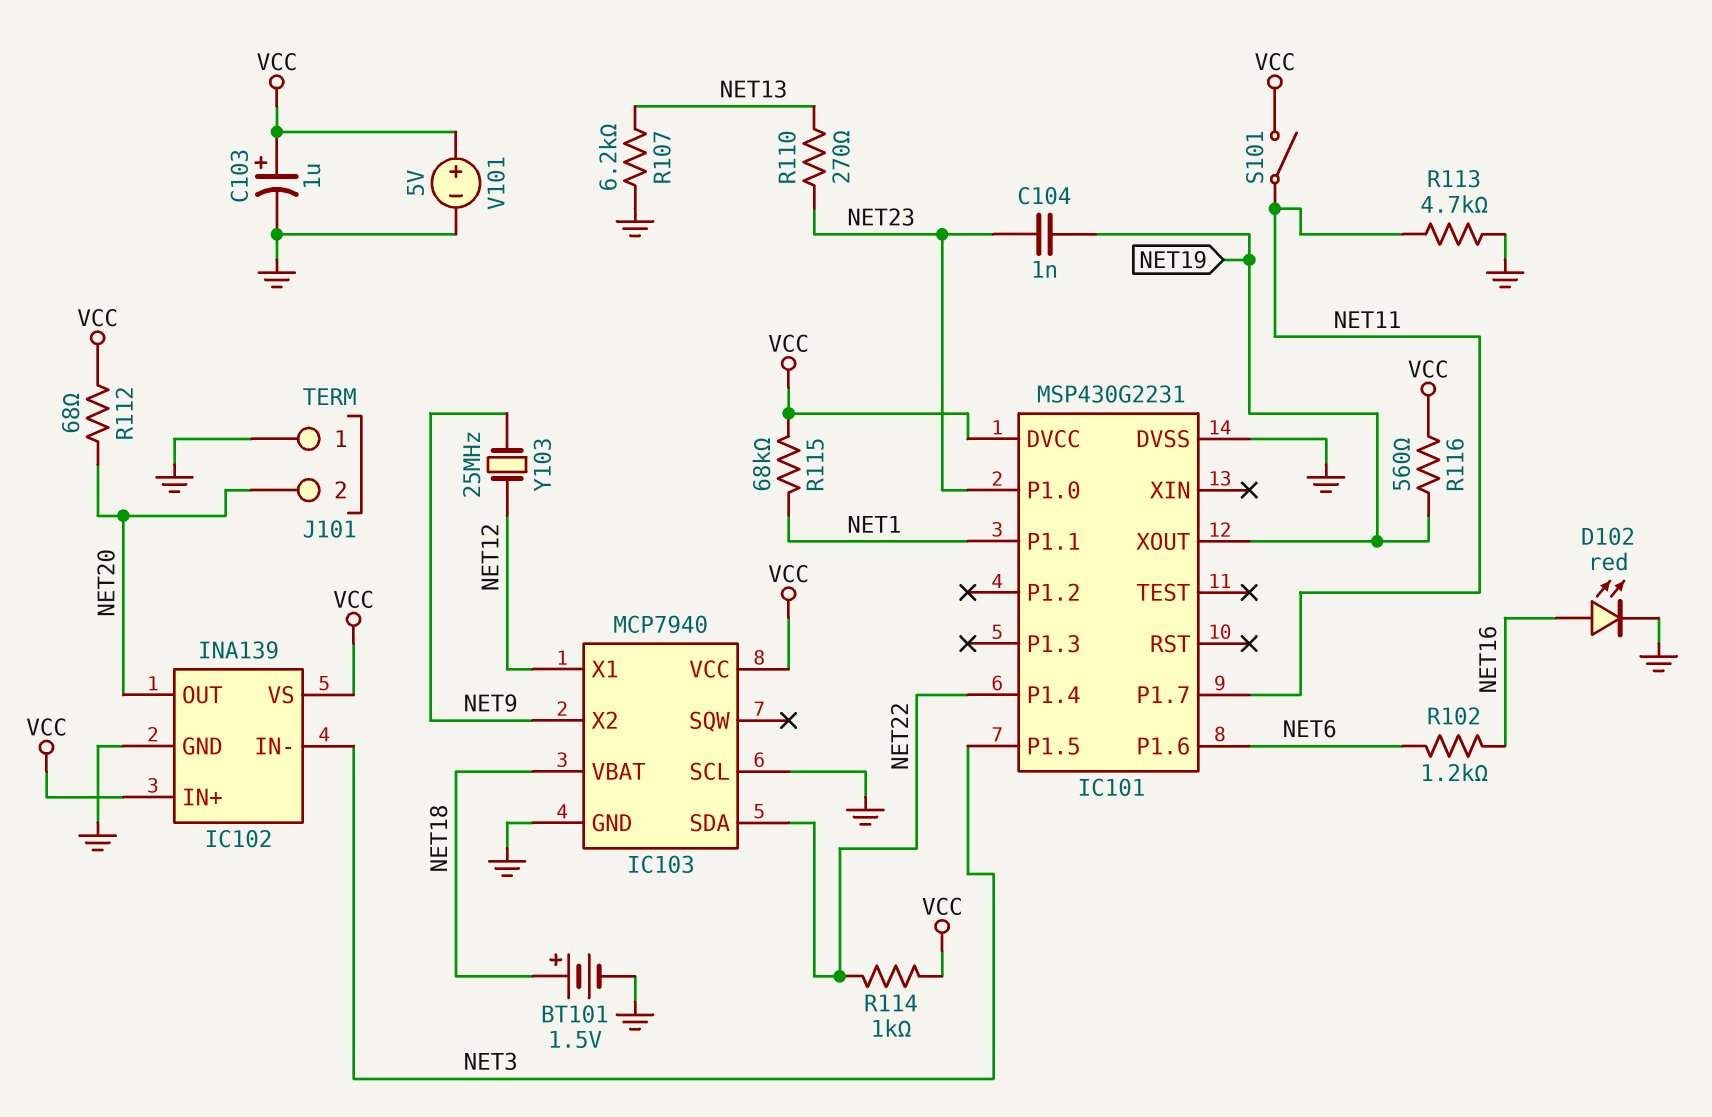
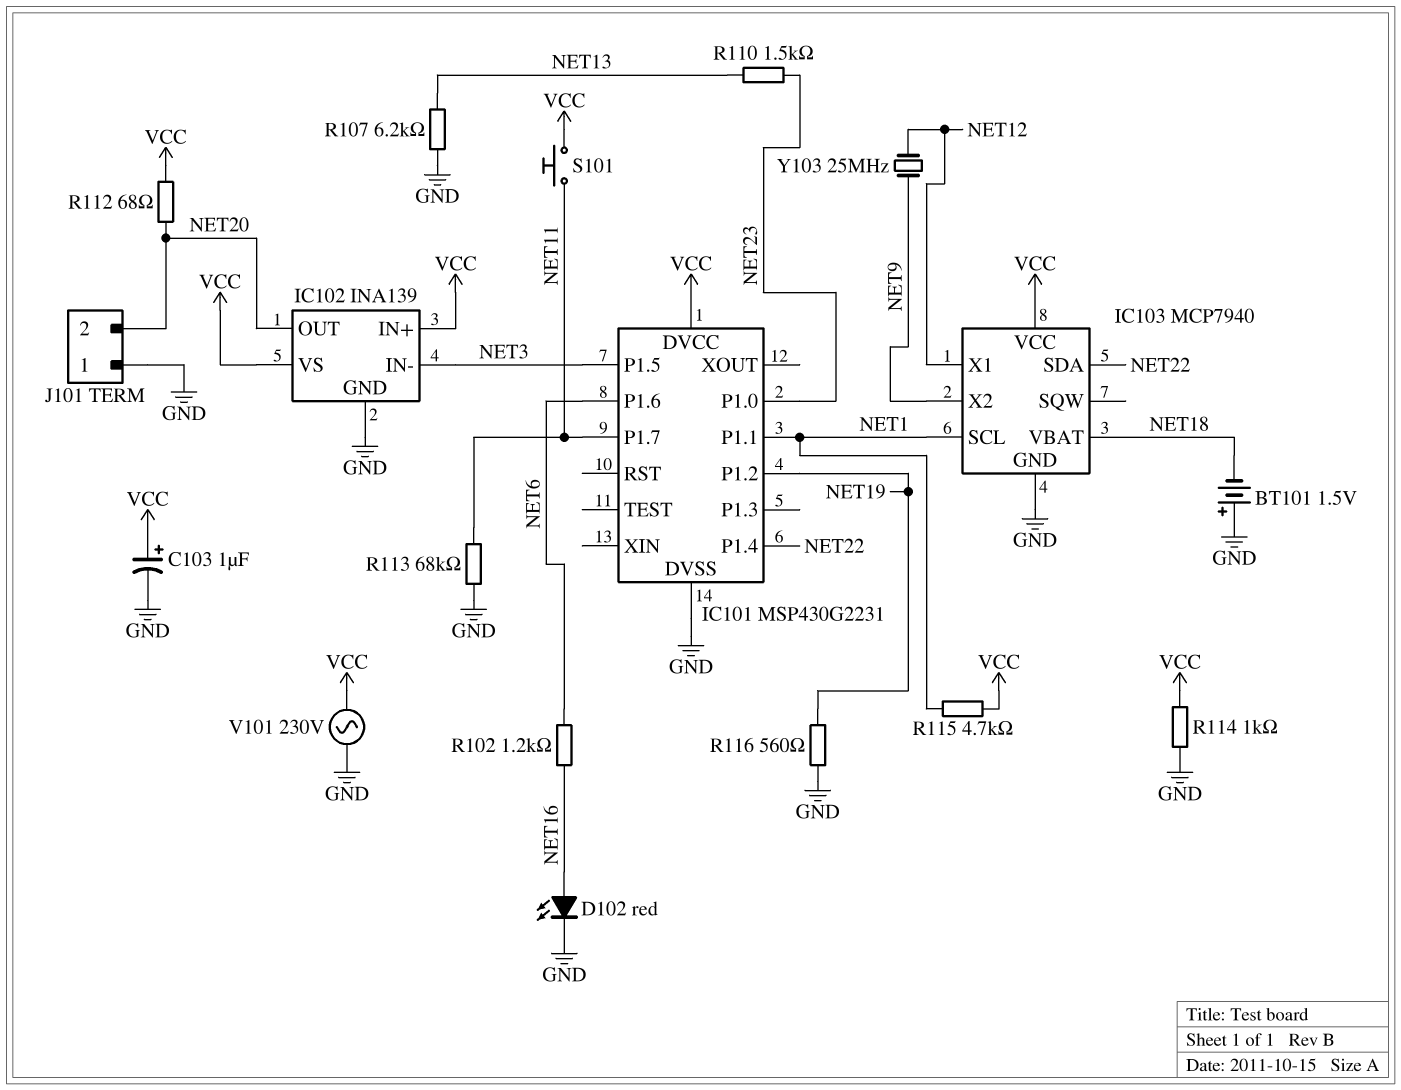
BT101: 1.5V (plus NET18, minus GND) -> 1.5V (plus GND, minus NET18)
C104: 1nF (NET19, NET23) -> none
IC101 pin P1.2: none -> NET19
IC101 pin XOUT: NET19 -> none
IC103 pin SCL: GND -> NET1
R110: 270 (NET13, NET23) -> 1.5k (NET13, NET23)
R113: 4.7k (GND, NET11) -> 68k (GND, NET11)
R114: 1k (NET22, VCC) -> 1k (GND, VCC)
R115: 68k (NET1, VCC) -> 4.7k (NET1, VCC)
R116: 560 (NET19, VCC) -> 560 (GND, NET19)
S101: switch (NET11, VCC) -> button (NET11, VCC)
V101: 5V (plus VCC, minus GND) -> AC 230V (GND, VCC)

